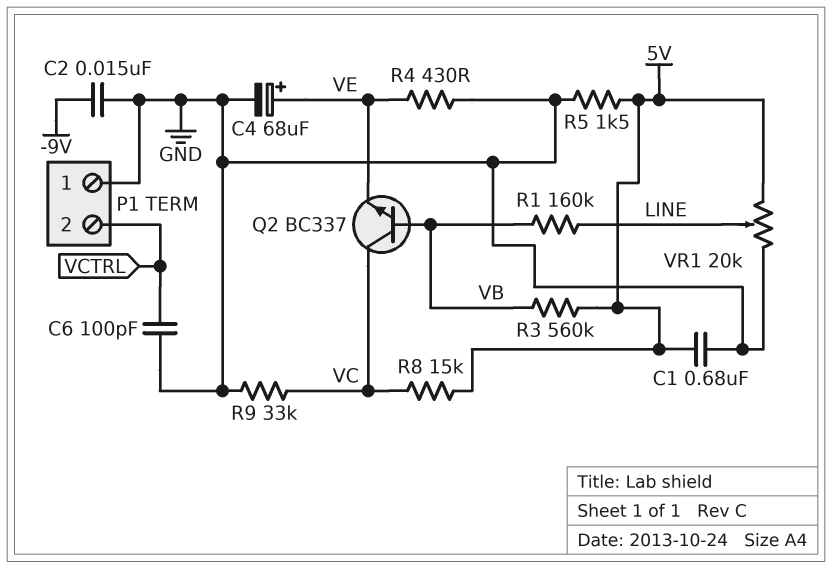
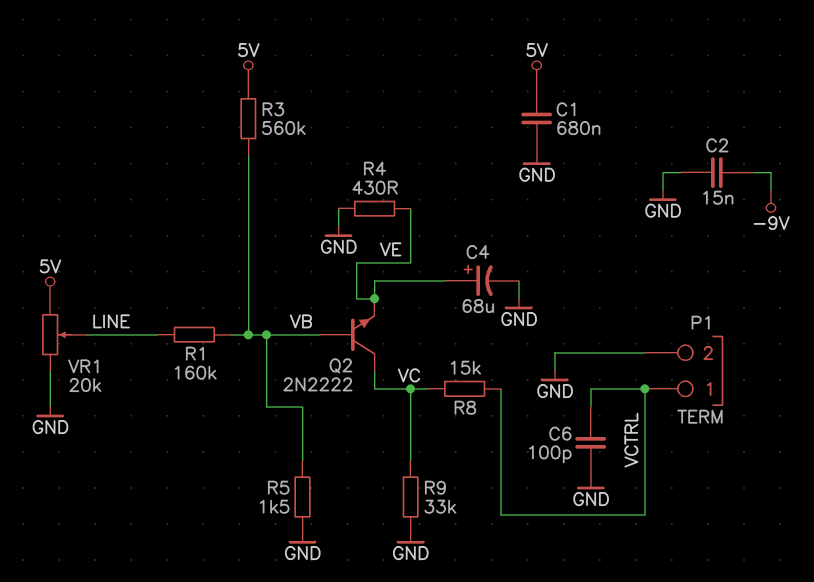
P1 pin 1: GND -> VCTRL
P1 pin 2: VCTRL -> GND
Q2: NPN BC337 (B VB, C VC, E VE) -> NPN 2N2222 (B VB, C VC, E VE)
R5: 1.5k (5V, GND) -> 1.5k (GND, VB)
R8: 15k (5V, VC) -> 15k (VC, VCTRL)

